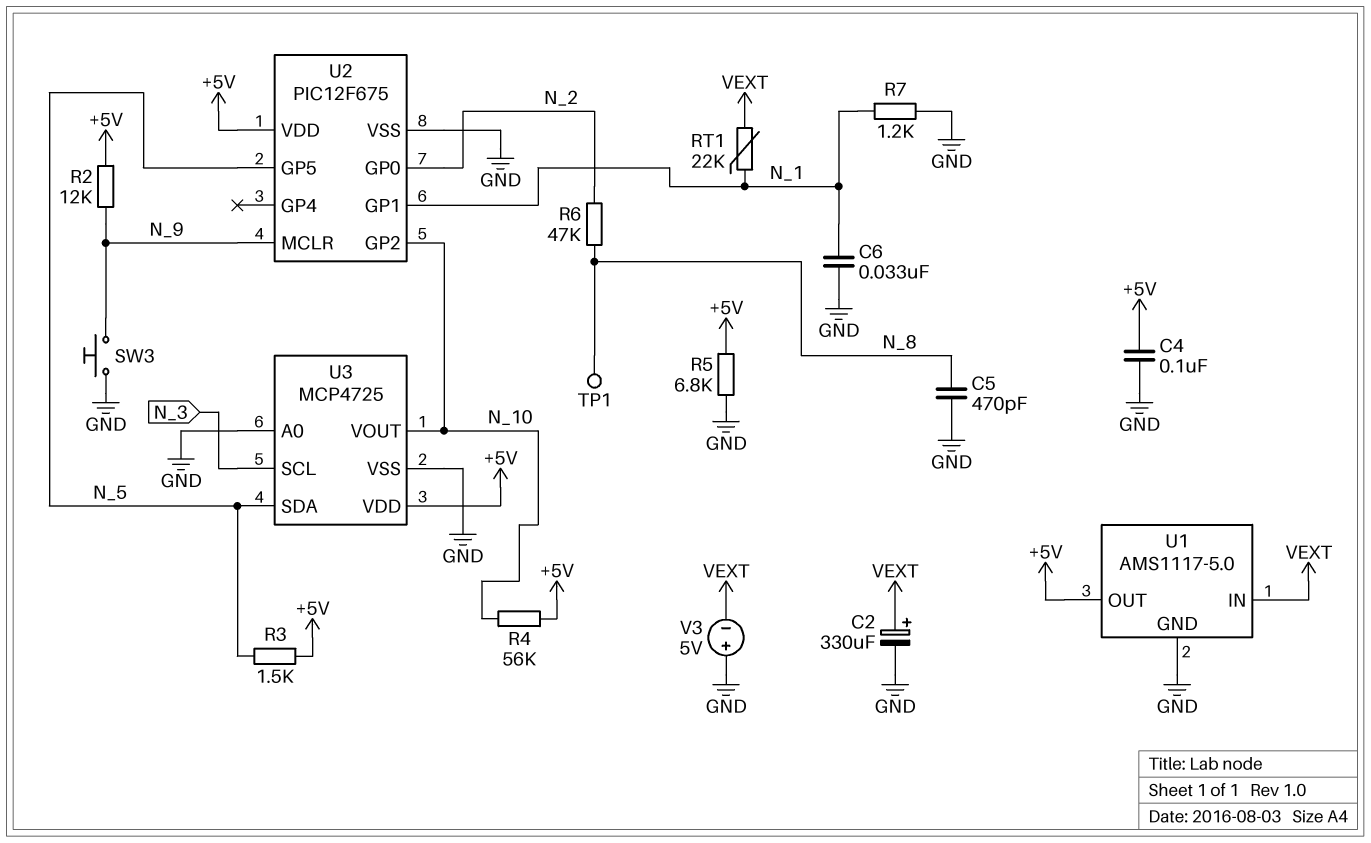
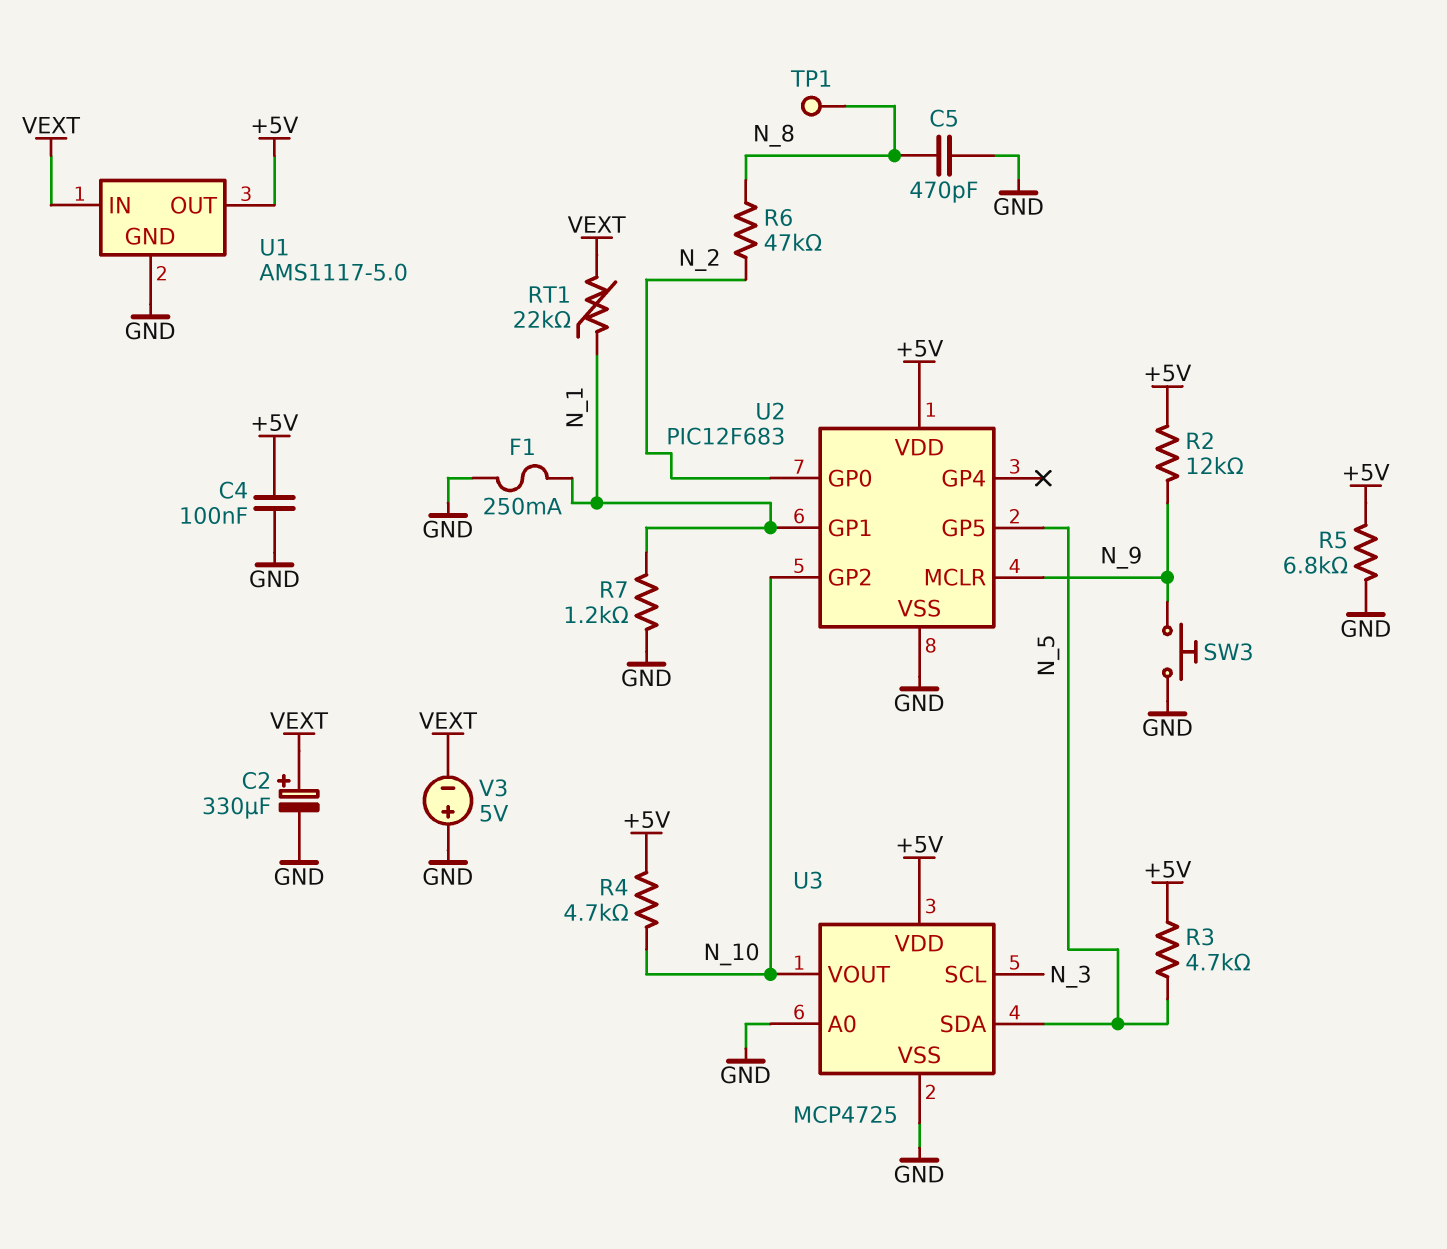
C6: 33nF (GND, N_1) -> none
F1: none -> 250mA (GND, N_1)
R3: 1.5k (+5V, N_5) -> 4.7k (+5V, N_5)
R4: 56k (+5V, N_10) -> 4.7k (+5V, N_10)
U2: PIC12F675 -> PIC12F683

